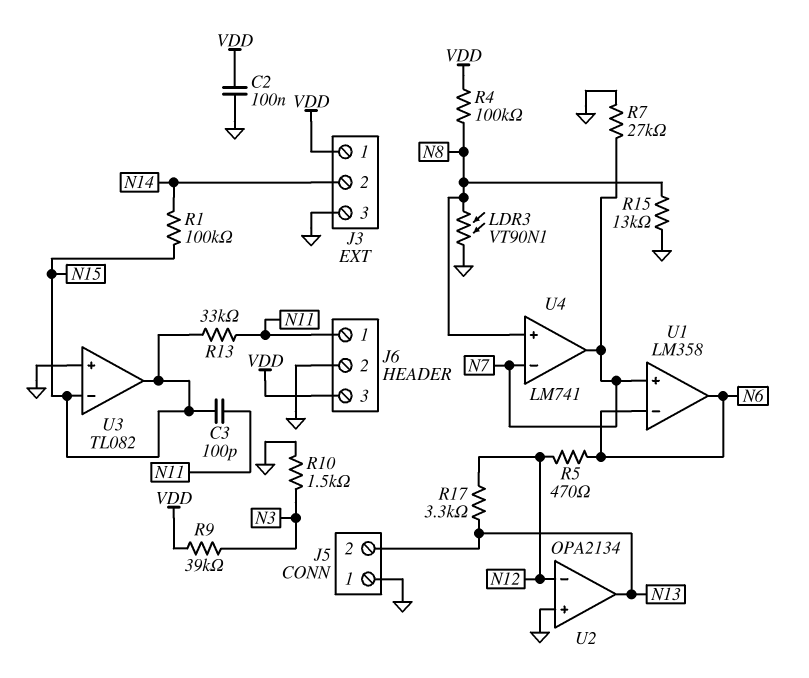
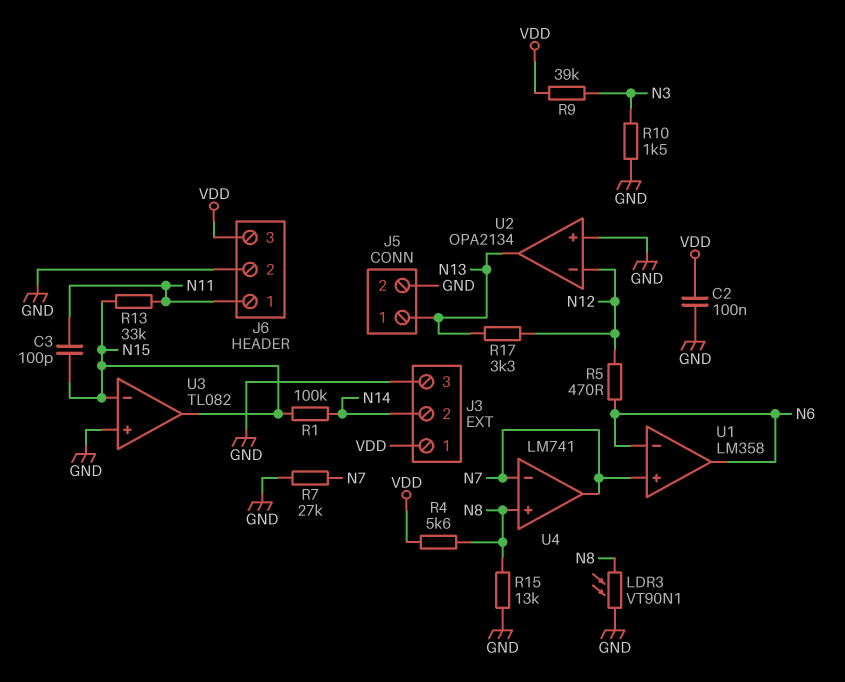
J5 pin 1: GND -> N13
J5 pin 2: N13 -> GND
R4: 100k (N8, VDD) -> 5.6k (N8, VDD)

